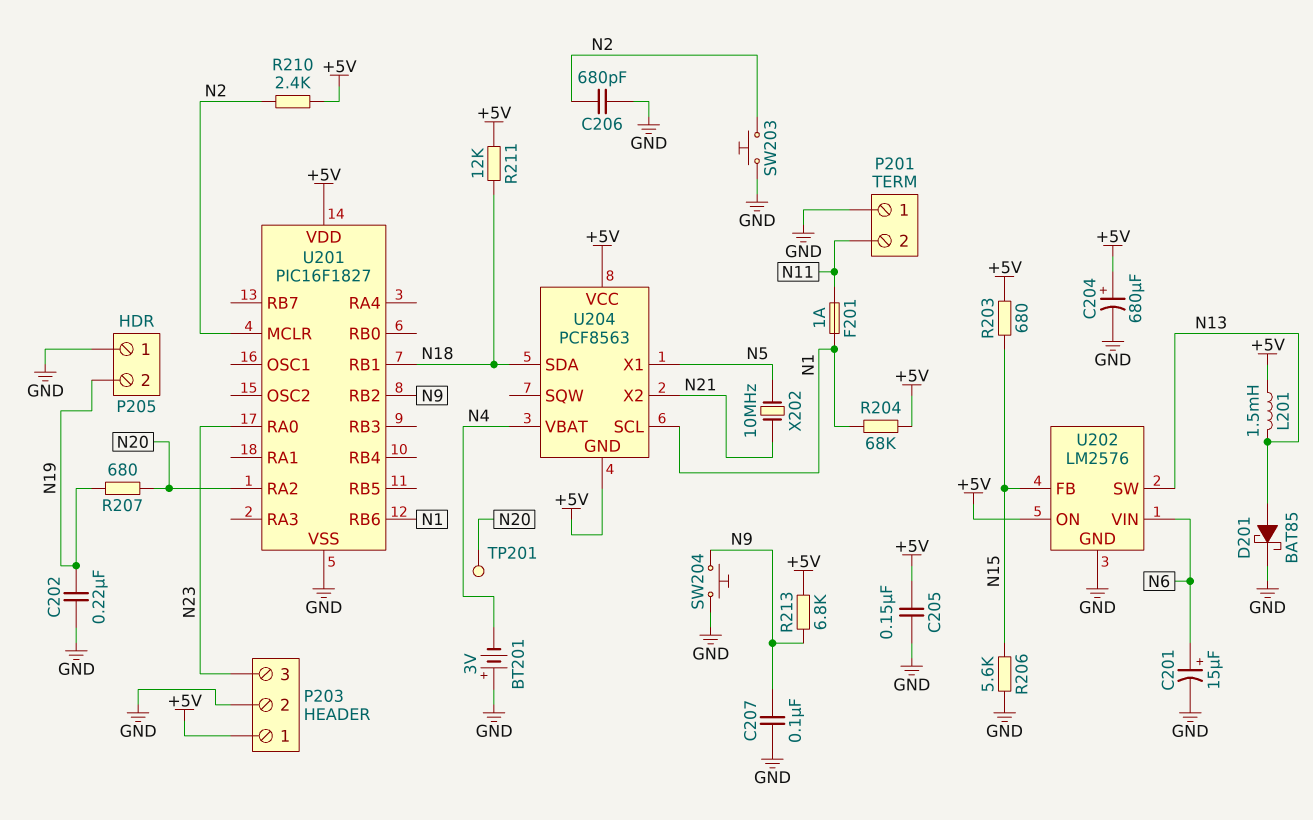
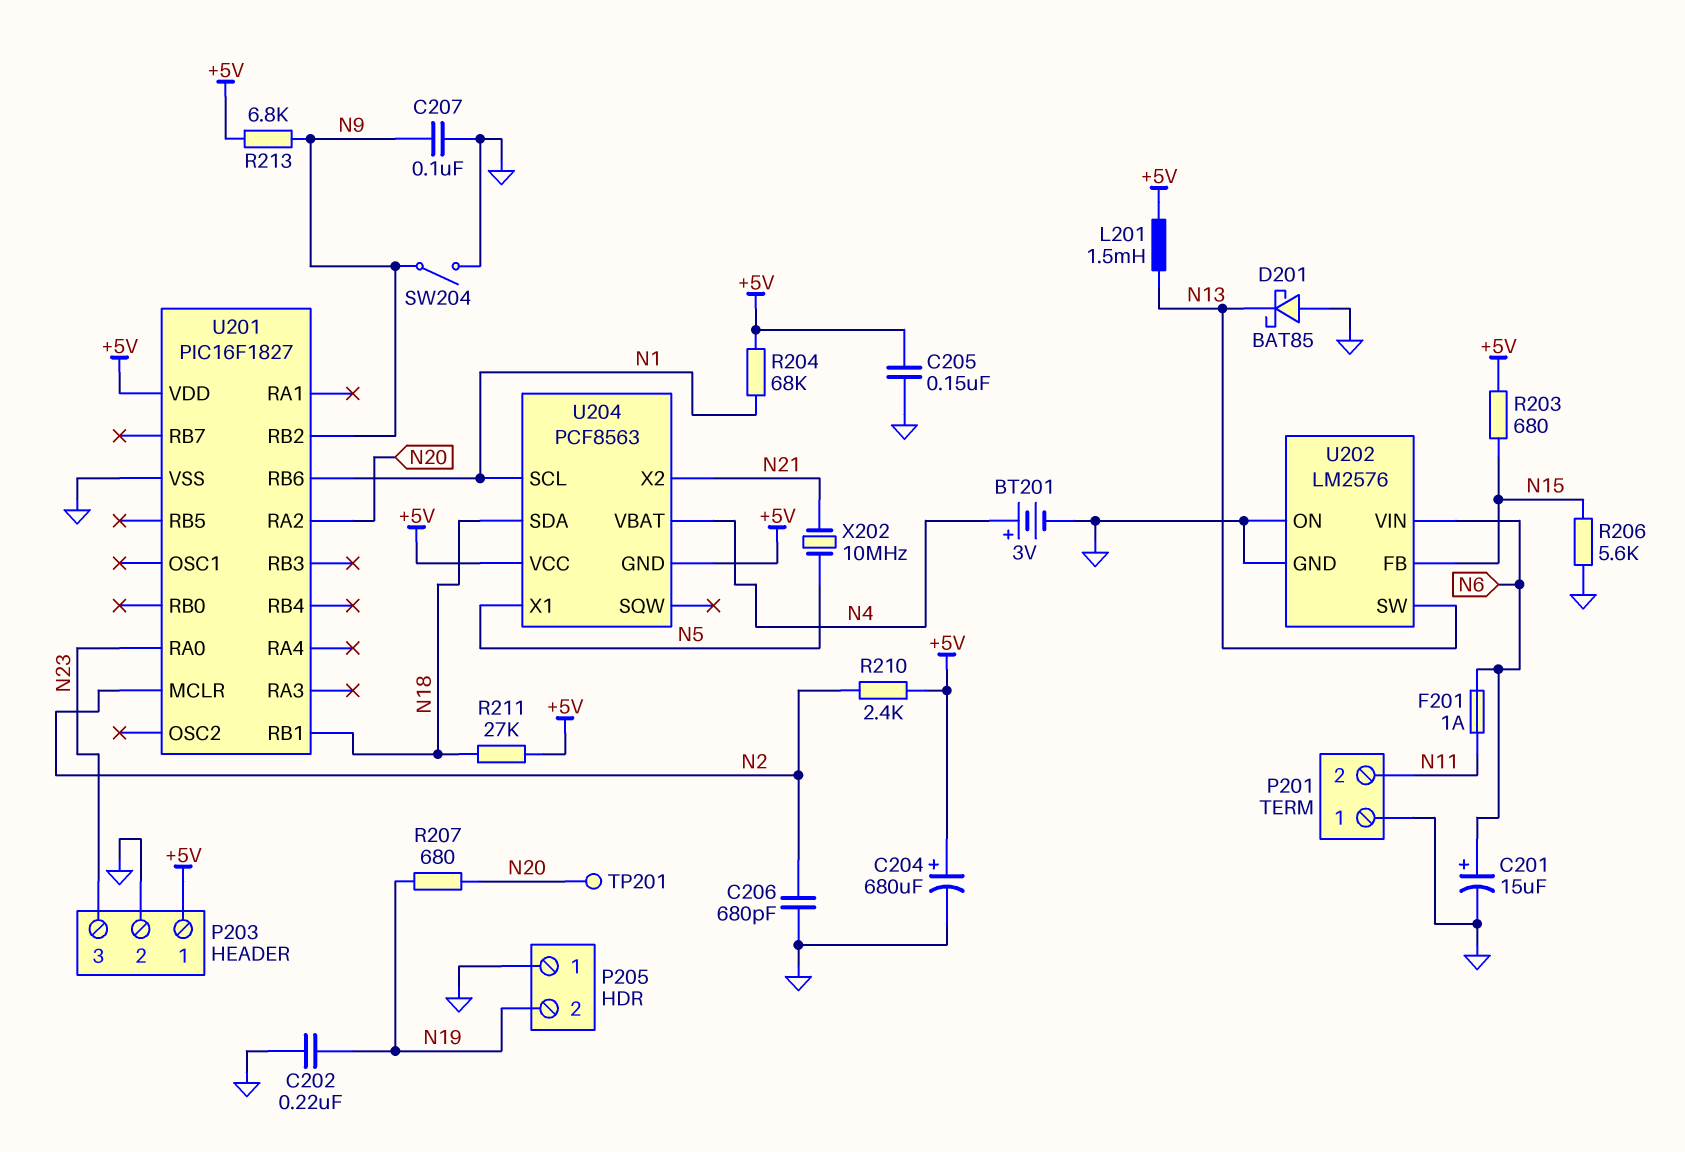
BT201: 3V (plus GND, minus N4) -> 3V (plus N4, minus GND)
D201: schottky BAT85 (A N13, K GND) -> schottky BAT85 (A GND, K N13)
F201: 1A (N1, N11) -> 1A (N6, N11)
R211: 12k (+5V, N18) -> 27k (+5V, N18)
SW203: button (GND, N2) -> none
SW204: button (GND, N9) -> switch (GND, N9)
U202 pin ON: +5V -> GND

